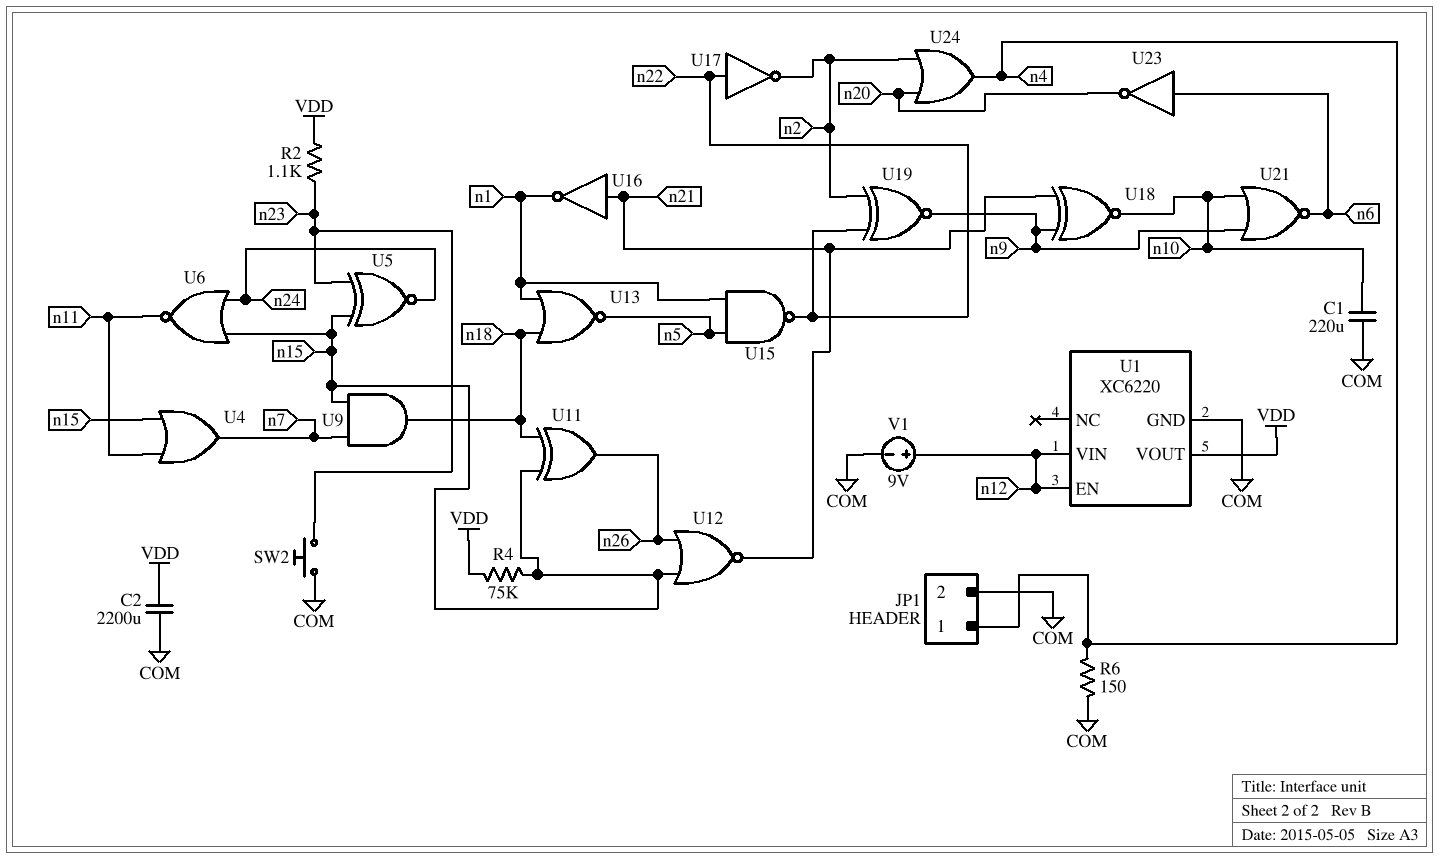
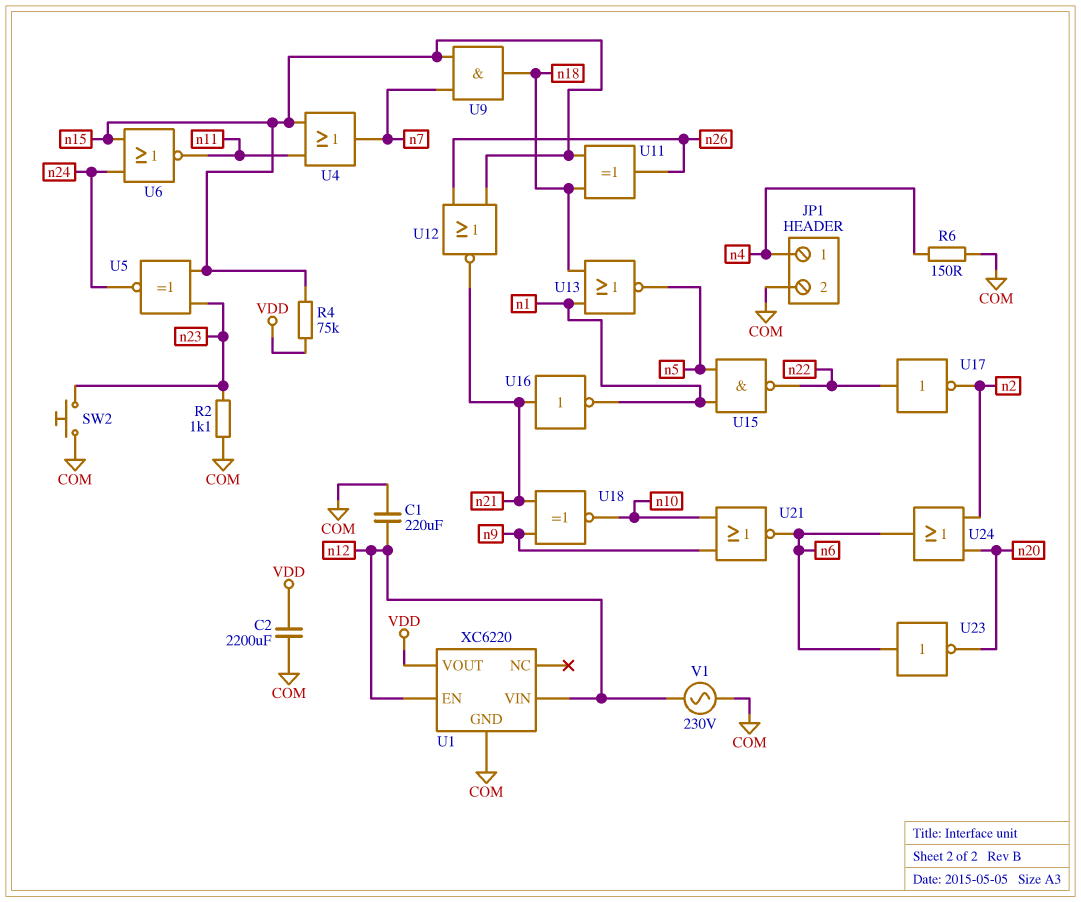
C1: 220uF (COM, n10) -> 220uF (COM, n12)
R2: 1.1k (VDD, n23) -> 1.1k (COM, n23)
U19: XNOR (in n2, in n22, out n9) -> none
U24: OR (in n2, in n20, out n4) -> OR (in n2, in n20, out n6)
V1: 9V (plus n12, minus COM) -> AC 230V (COM, n12)

